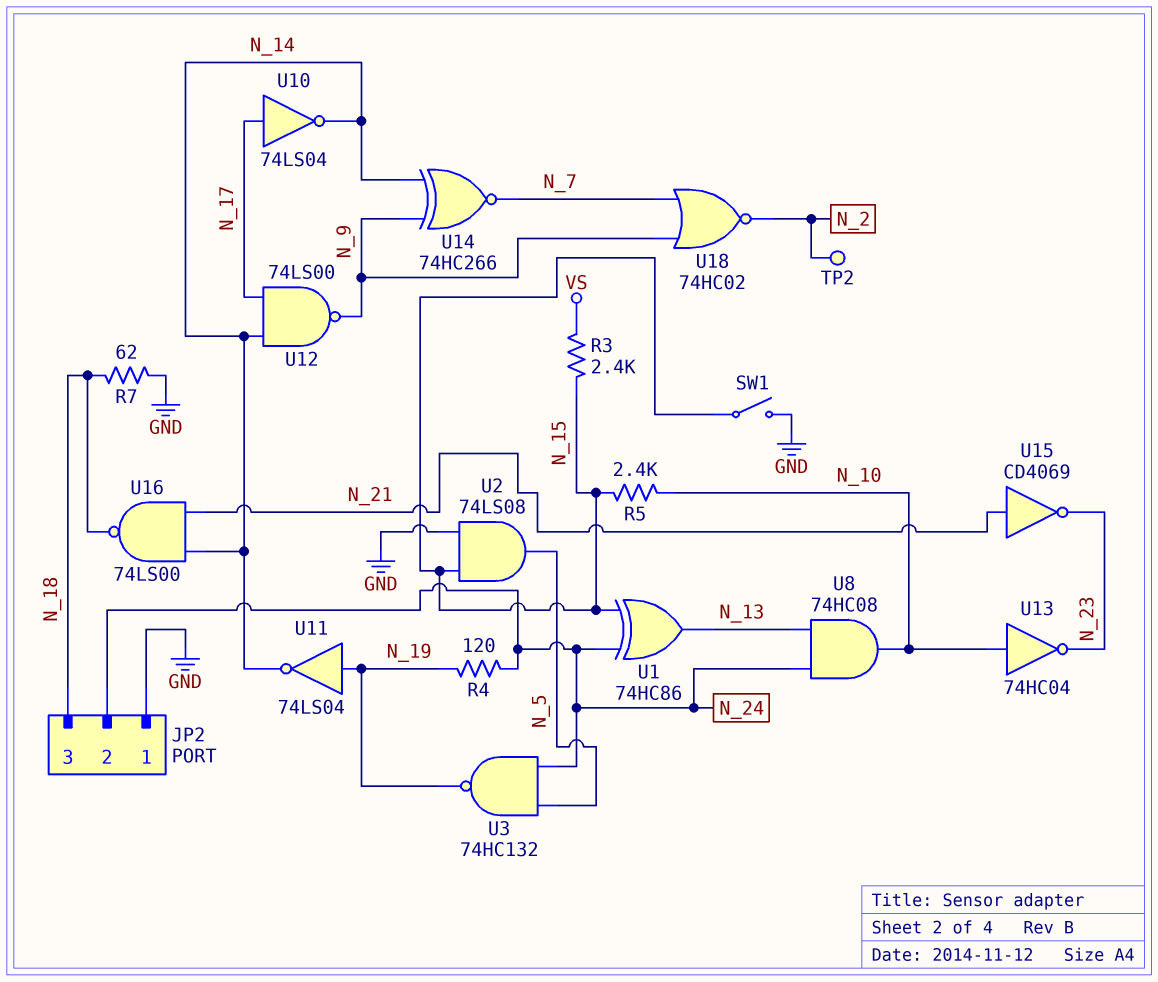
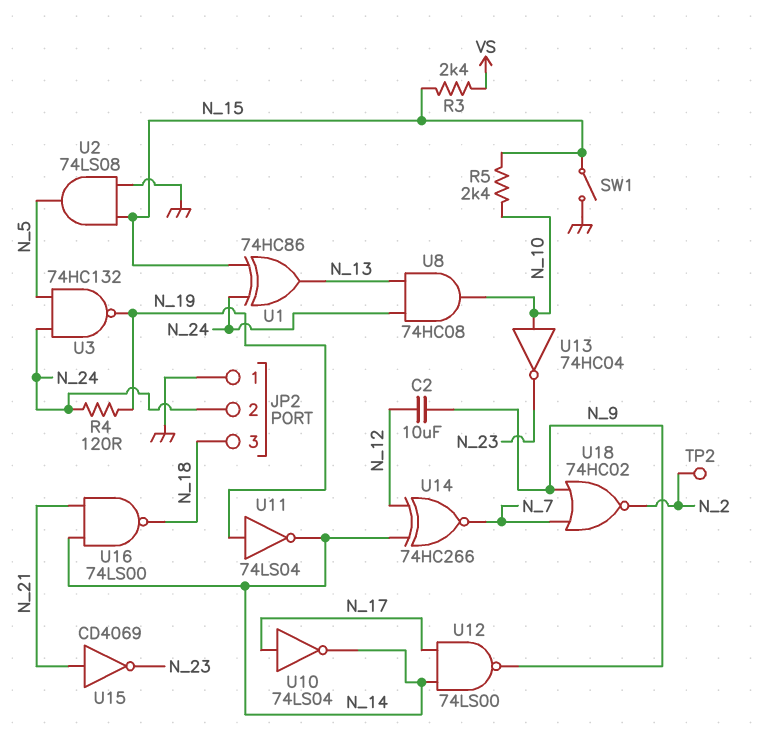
C2: none -> 10uF (N_9, N_12)
R7: 62 (GND, N_18) -> none
U14: XNOR 74HC266 (in N_9, in N_14, out N_7) -> XNOR 74HC266 (in N_12, in N_14, out N_7)

